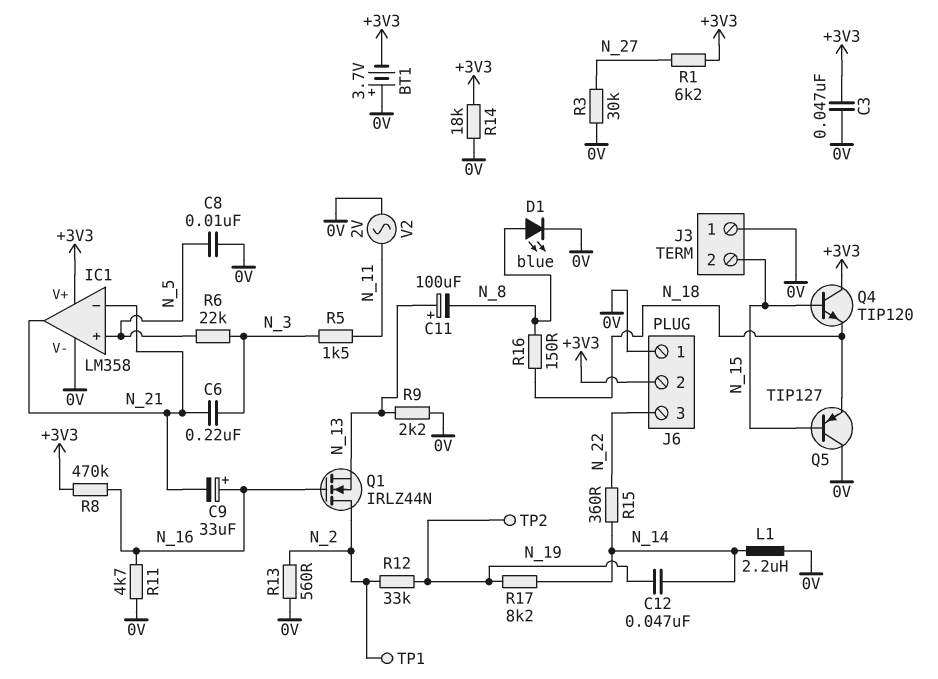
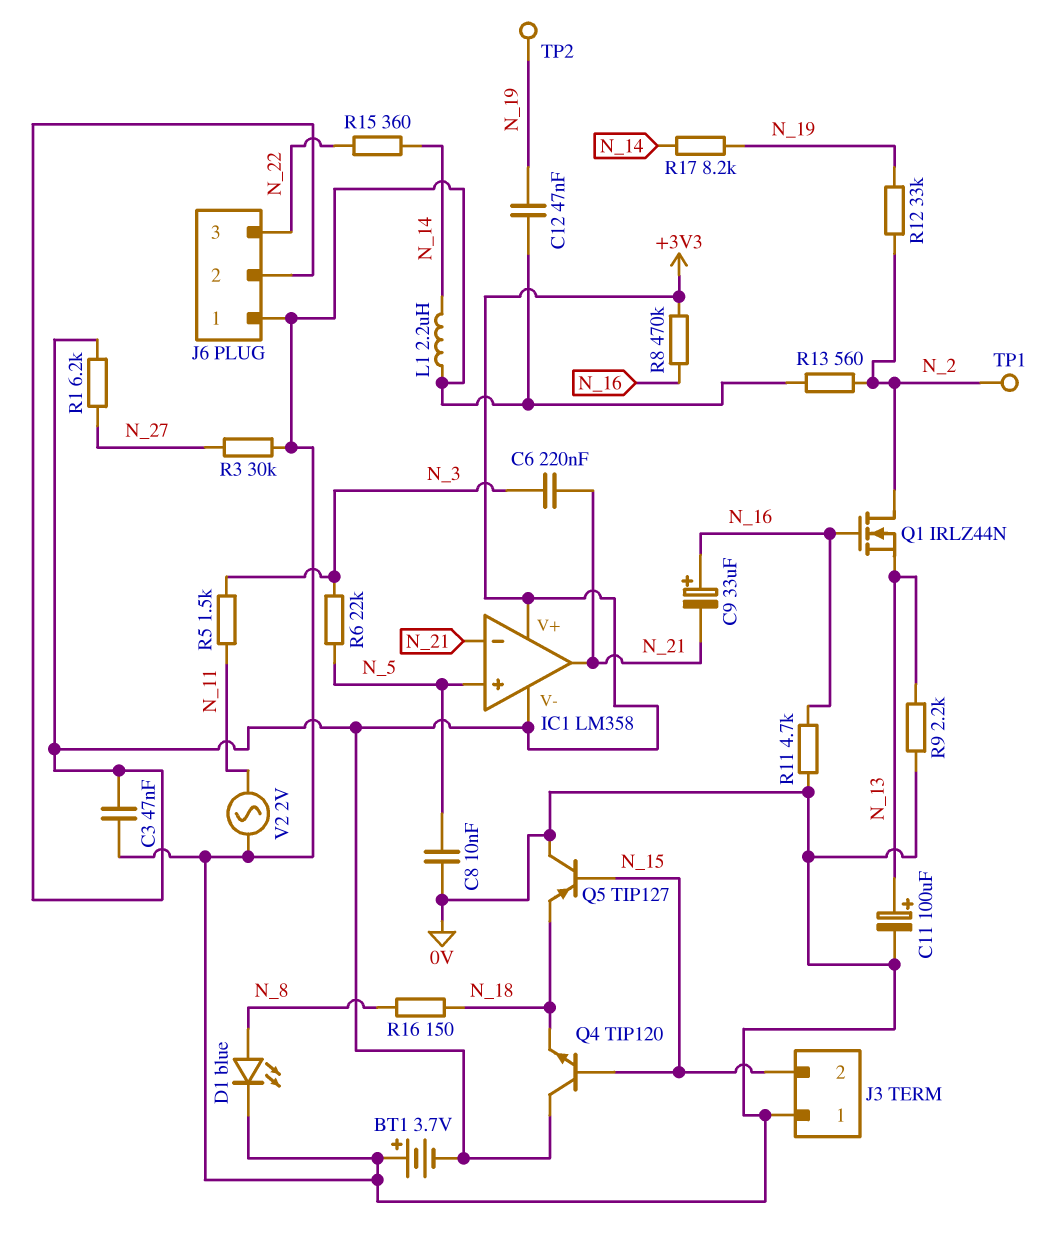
C11: 100uF (plus N_13, minus N_8) -> 100uF (plus N_13, minus 0V)
C12: 47nF (N_14, N_19) -> 47nF (0V, N_19)
IC1 pin V-: 0V -> +3V3
R14: 18k (+3V3, 0V) -> none

